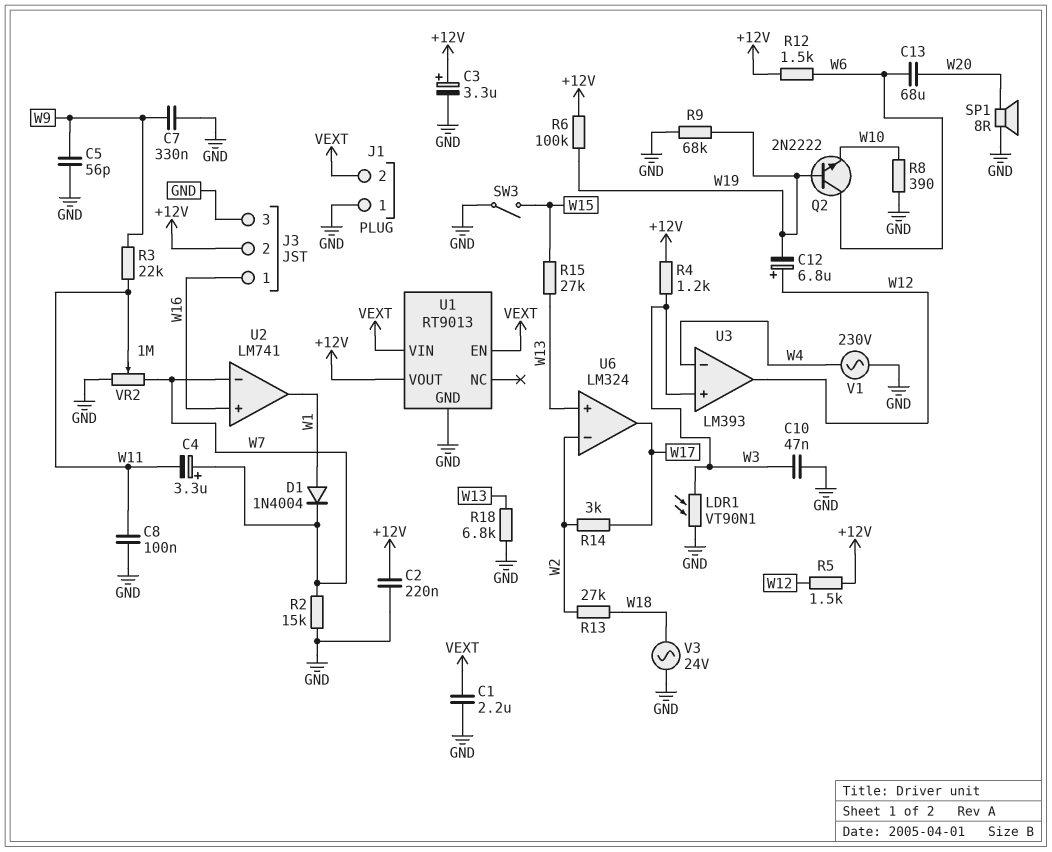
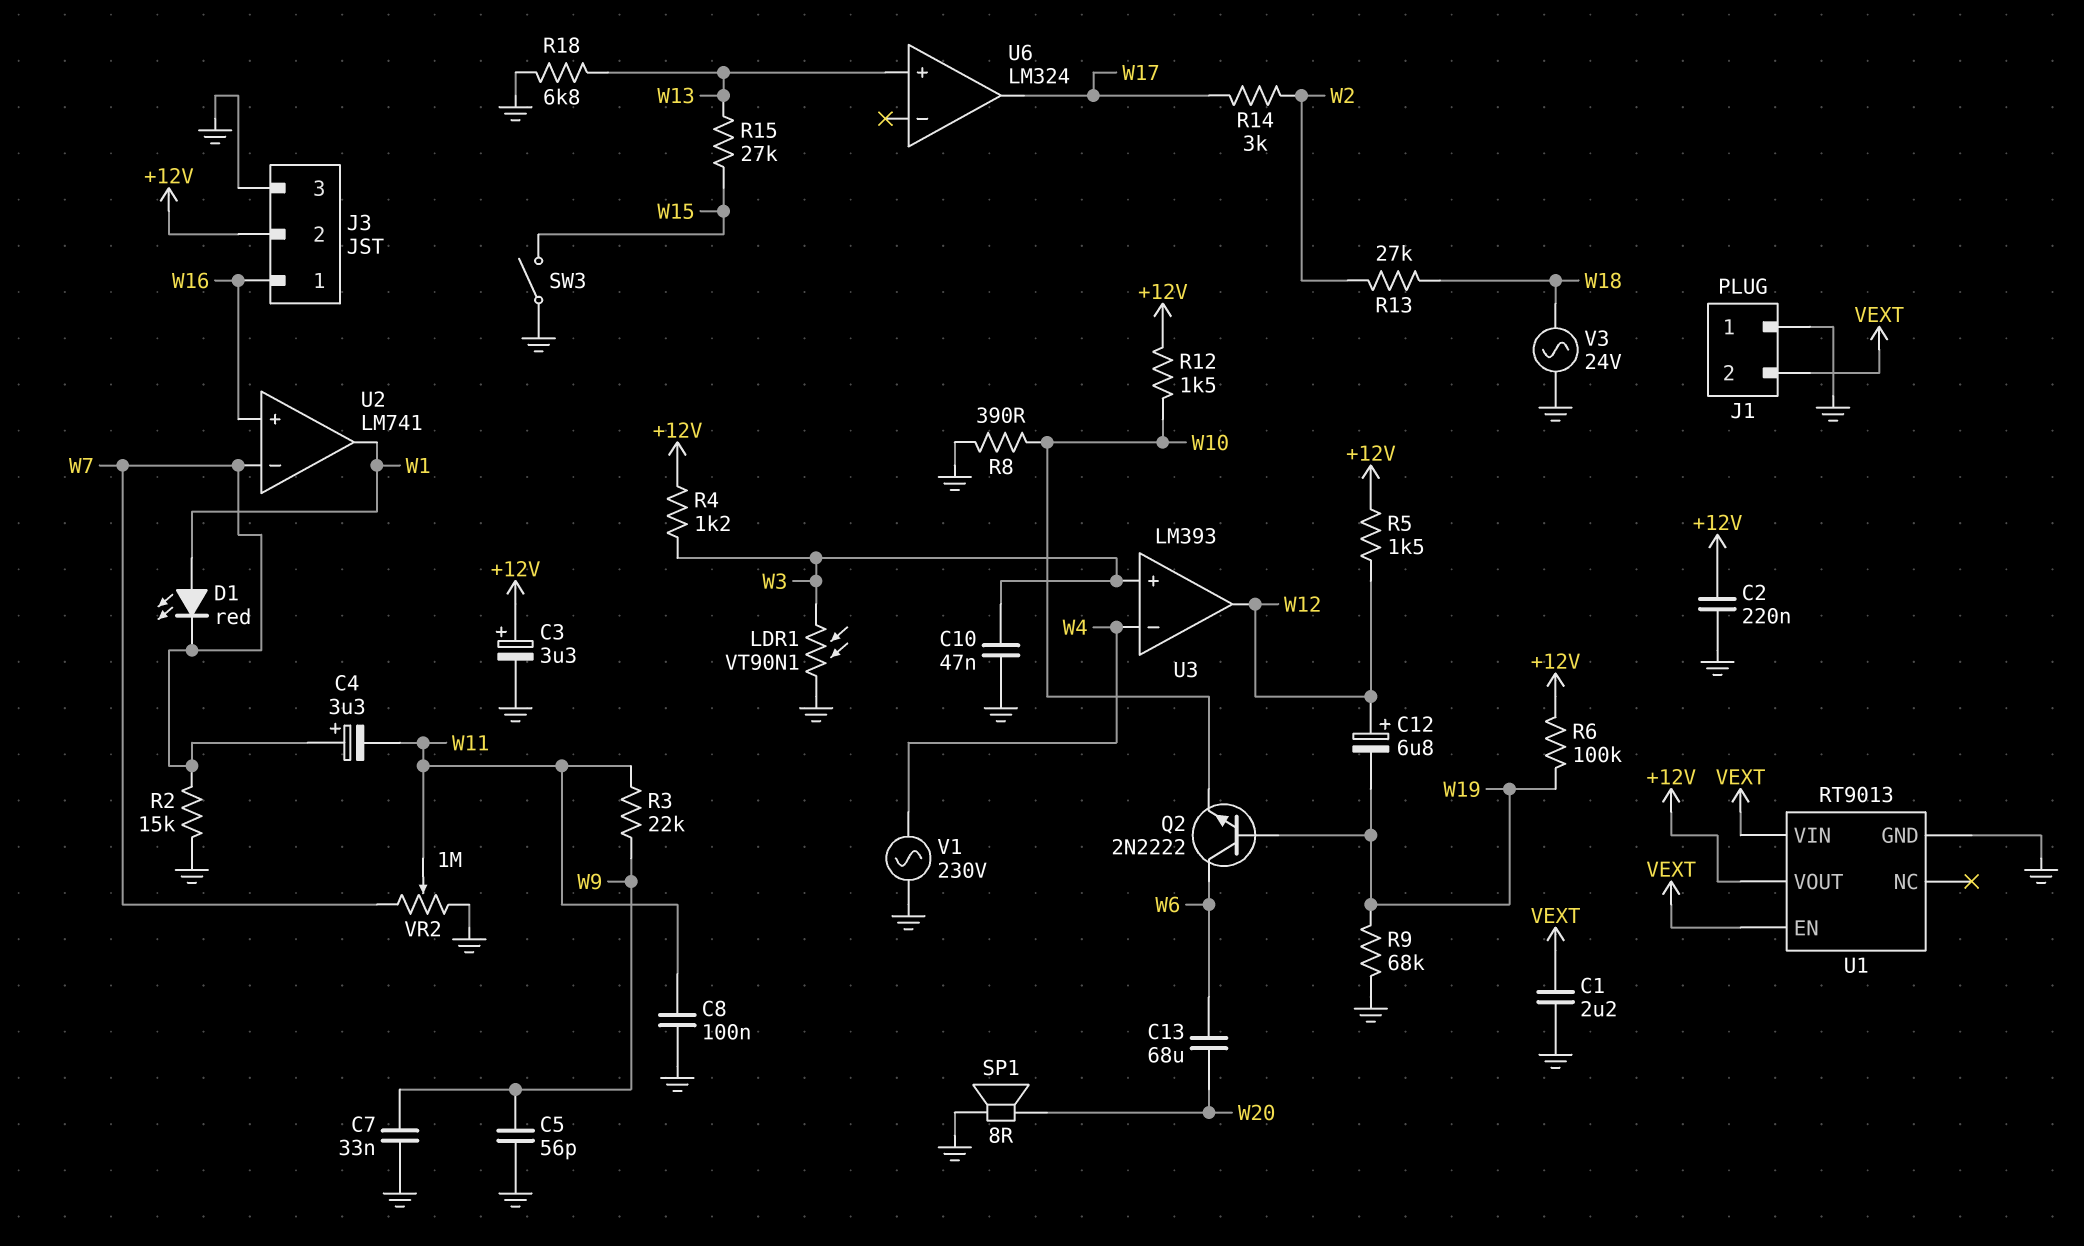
C7: 330nF (GND, W9) -> 33nF (GND, W9)
D1: diode 1N4004 (A W1, K W7) -> LED red (A W1, K W7)
R12: 1.5k (+12V, W6) -> 1.5k (+12V, W10)
U6 pin in-: W2 -> none

